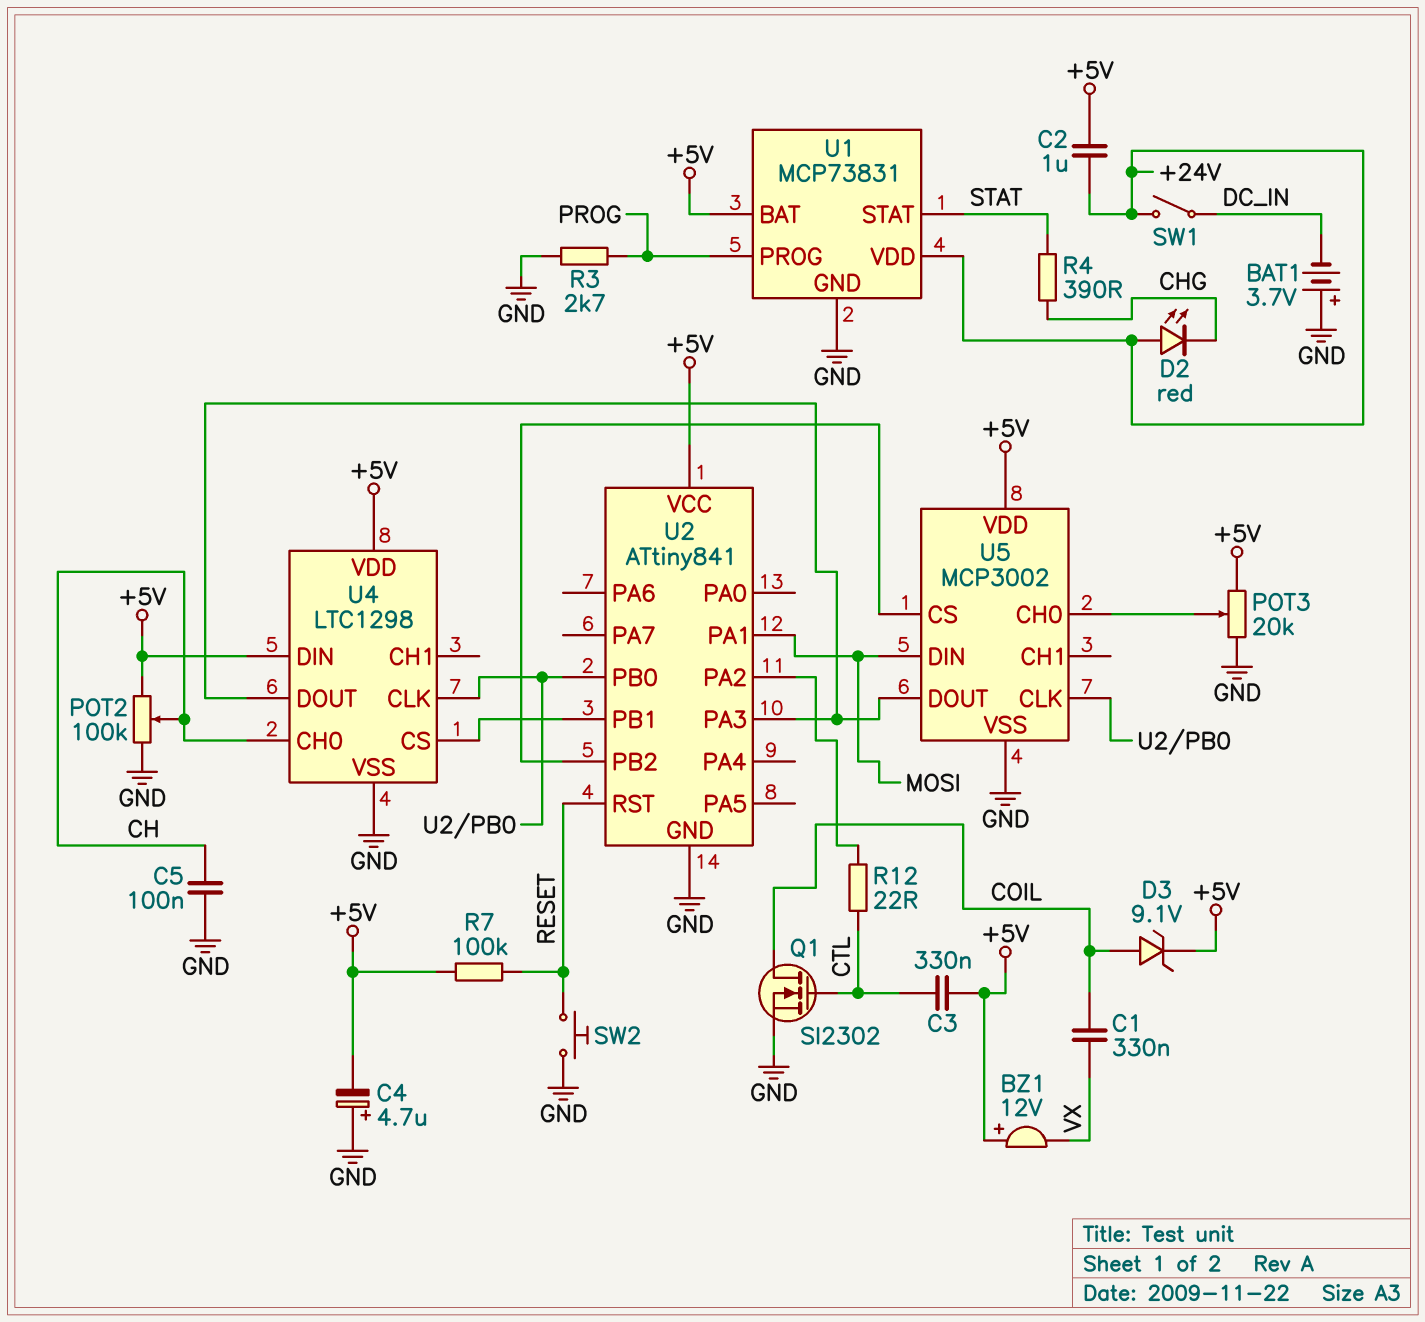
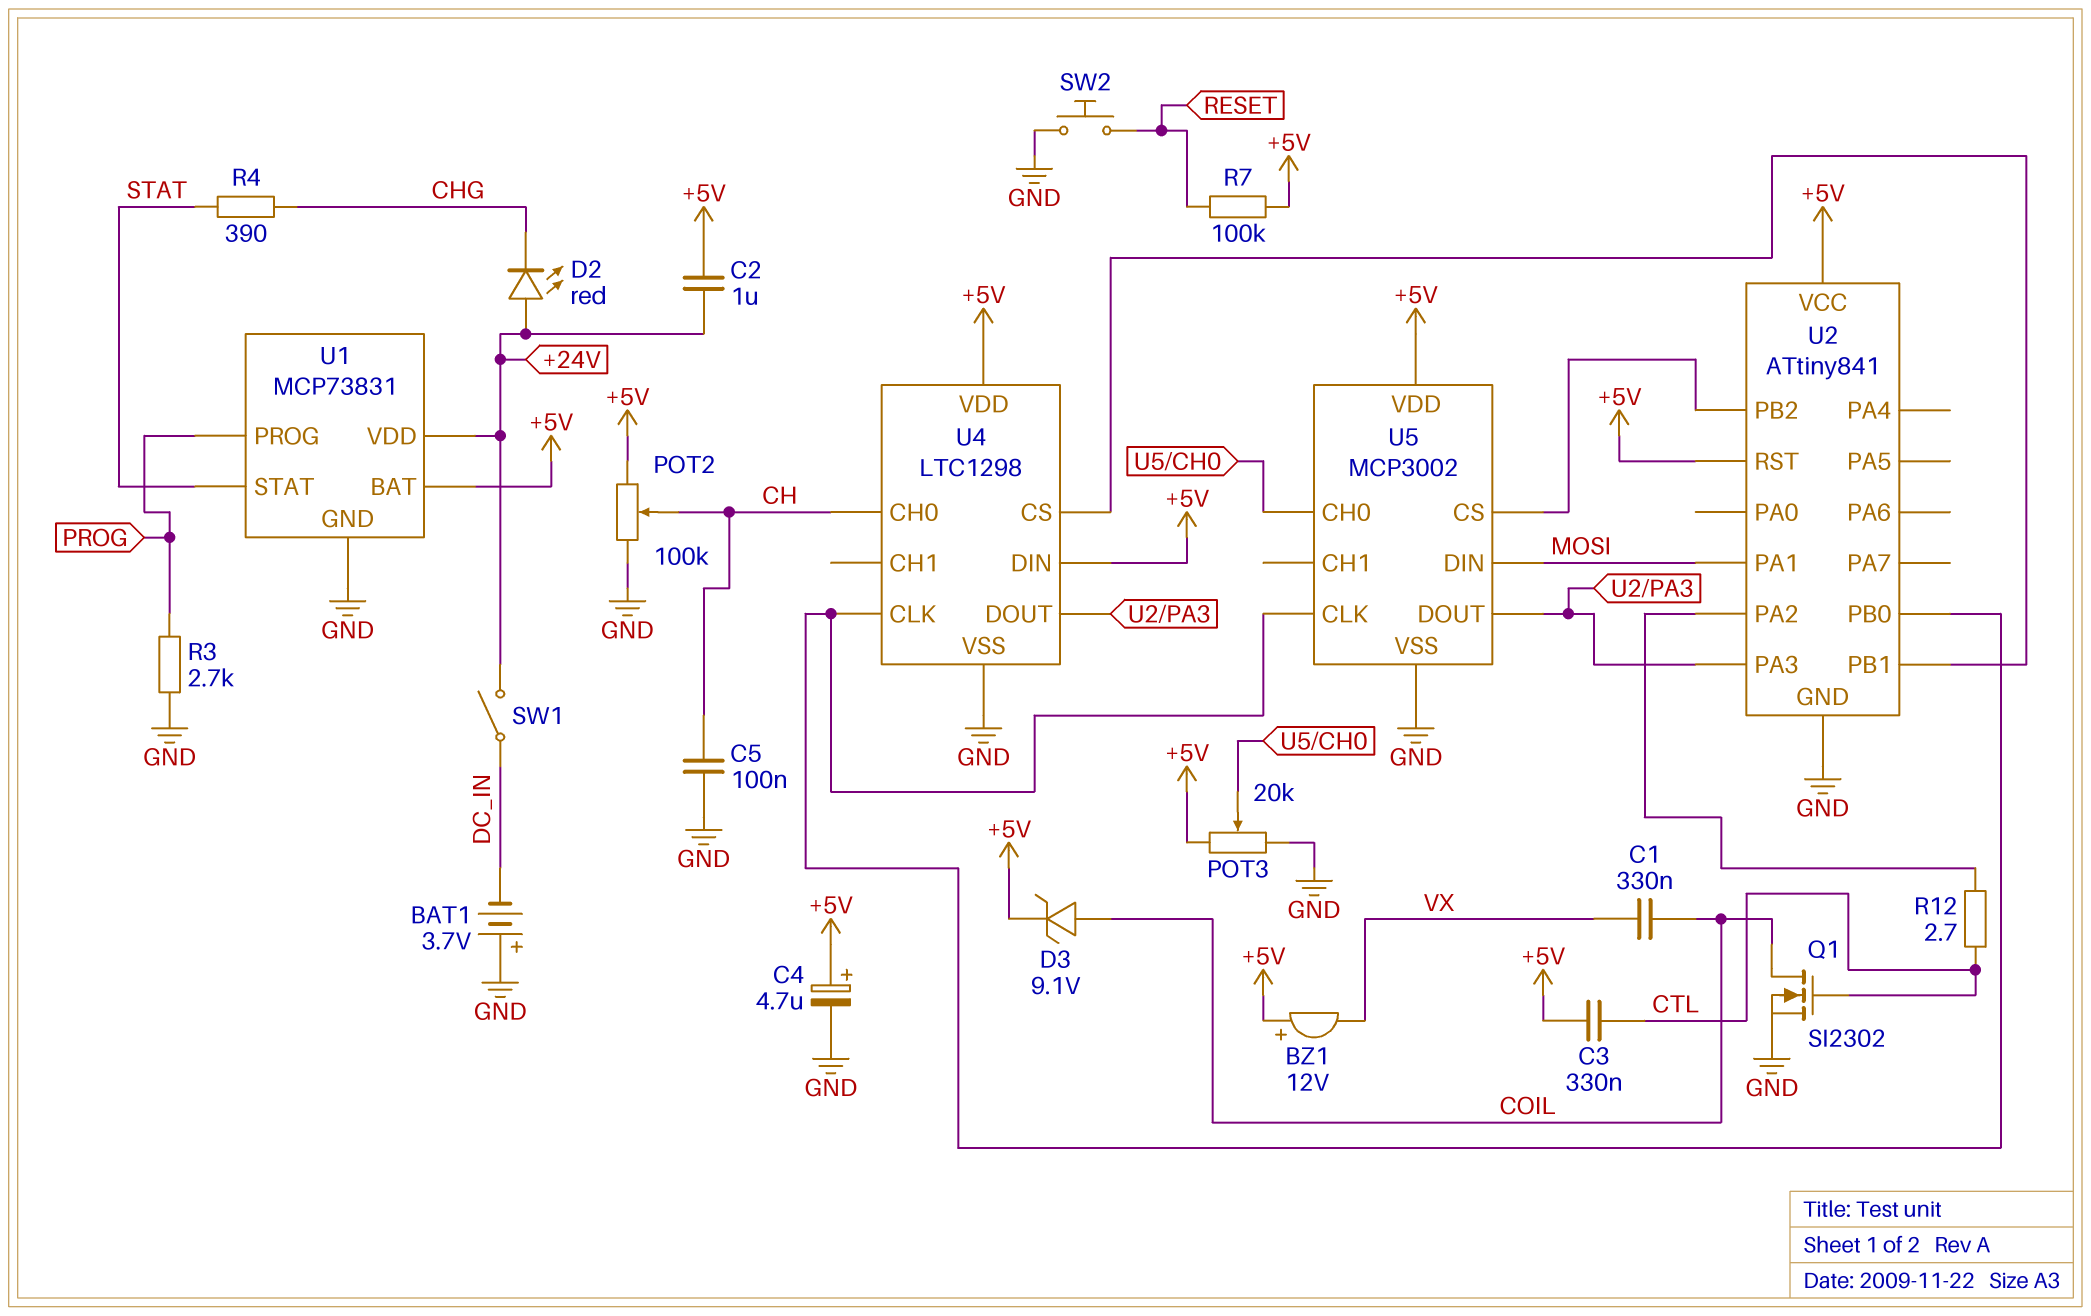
C4: 4.7uF (plus GND, minus +5V) -> 4.7uF (plus +5V, minus GND)
R12: 22 (CTL, U2/PA2) -> 2.7 (CTL, U2/PA2)
U2 pin RST: RESET -> +5V

